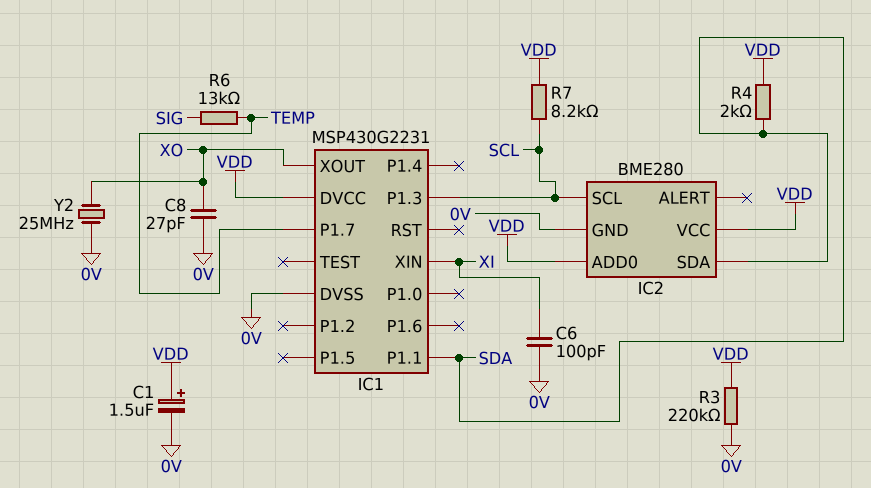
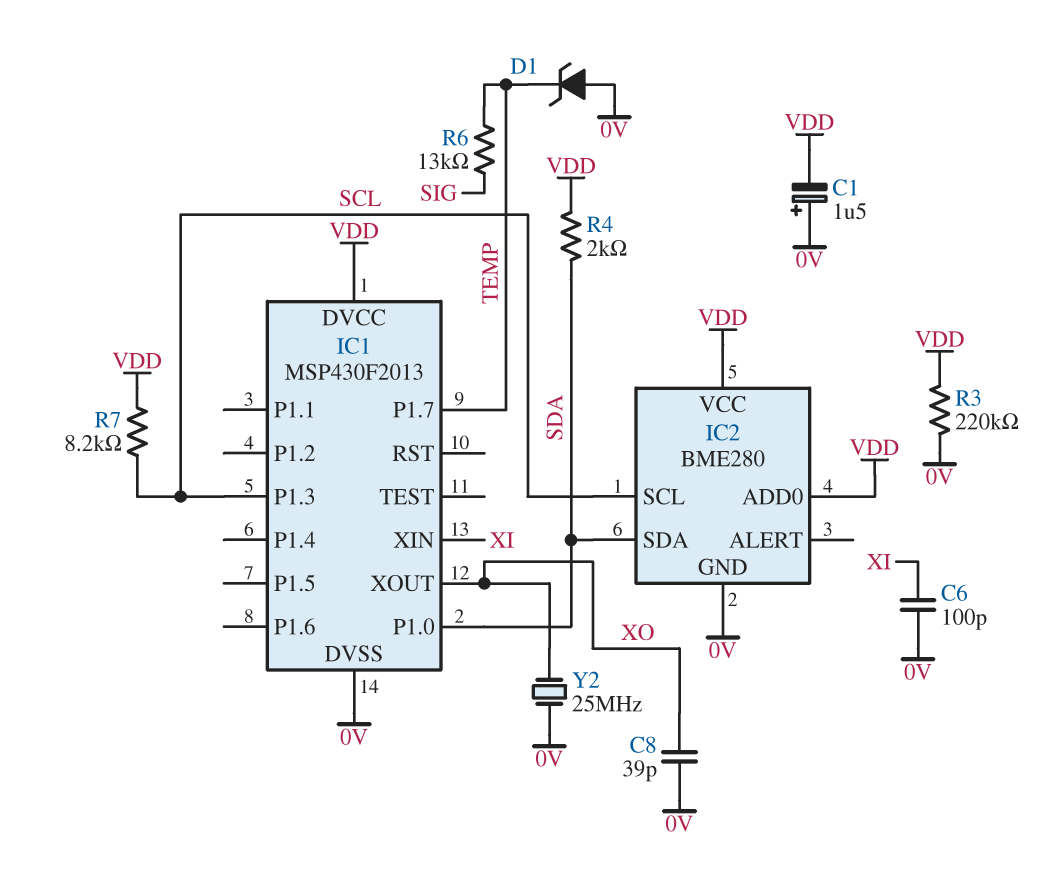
C1: 1.5uF (plus VDD, minus 0V) -> 1.5uF (plus 0V, minus VDD)
C8: 27pF (0V, XO) -> 39pF (0V, XO)
D1: none -> zener (A 0V, K TEMP)
IC1: MSP430G2231 -> MSP430F2013
IC1 pin P1.0: none -> SDA
IC1 pin P1.1: SDA -> none

